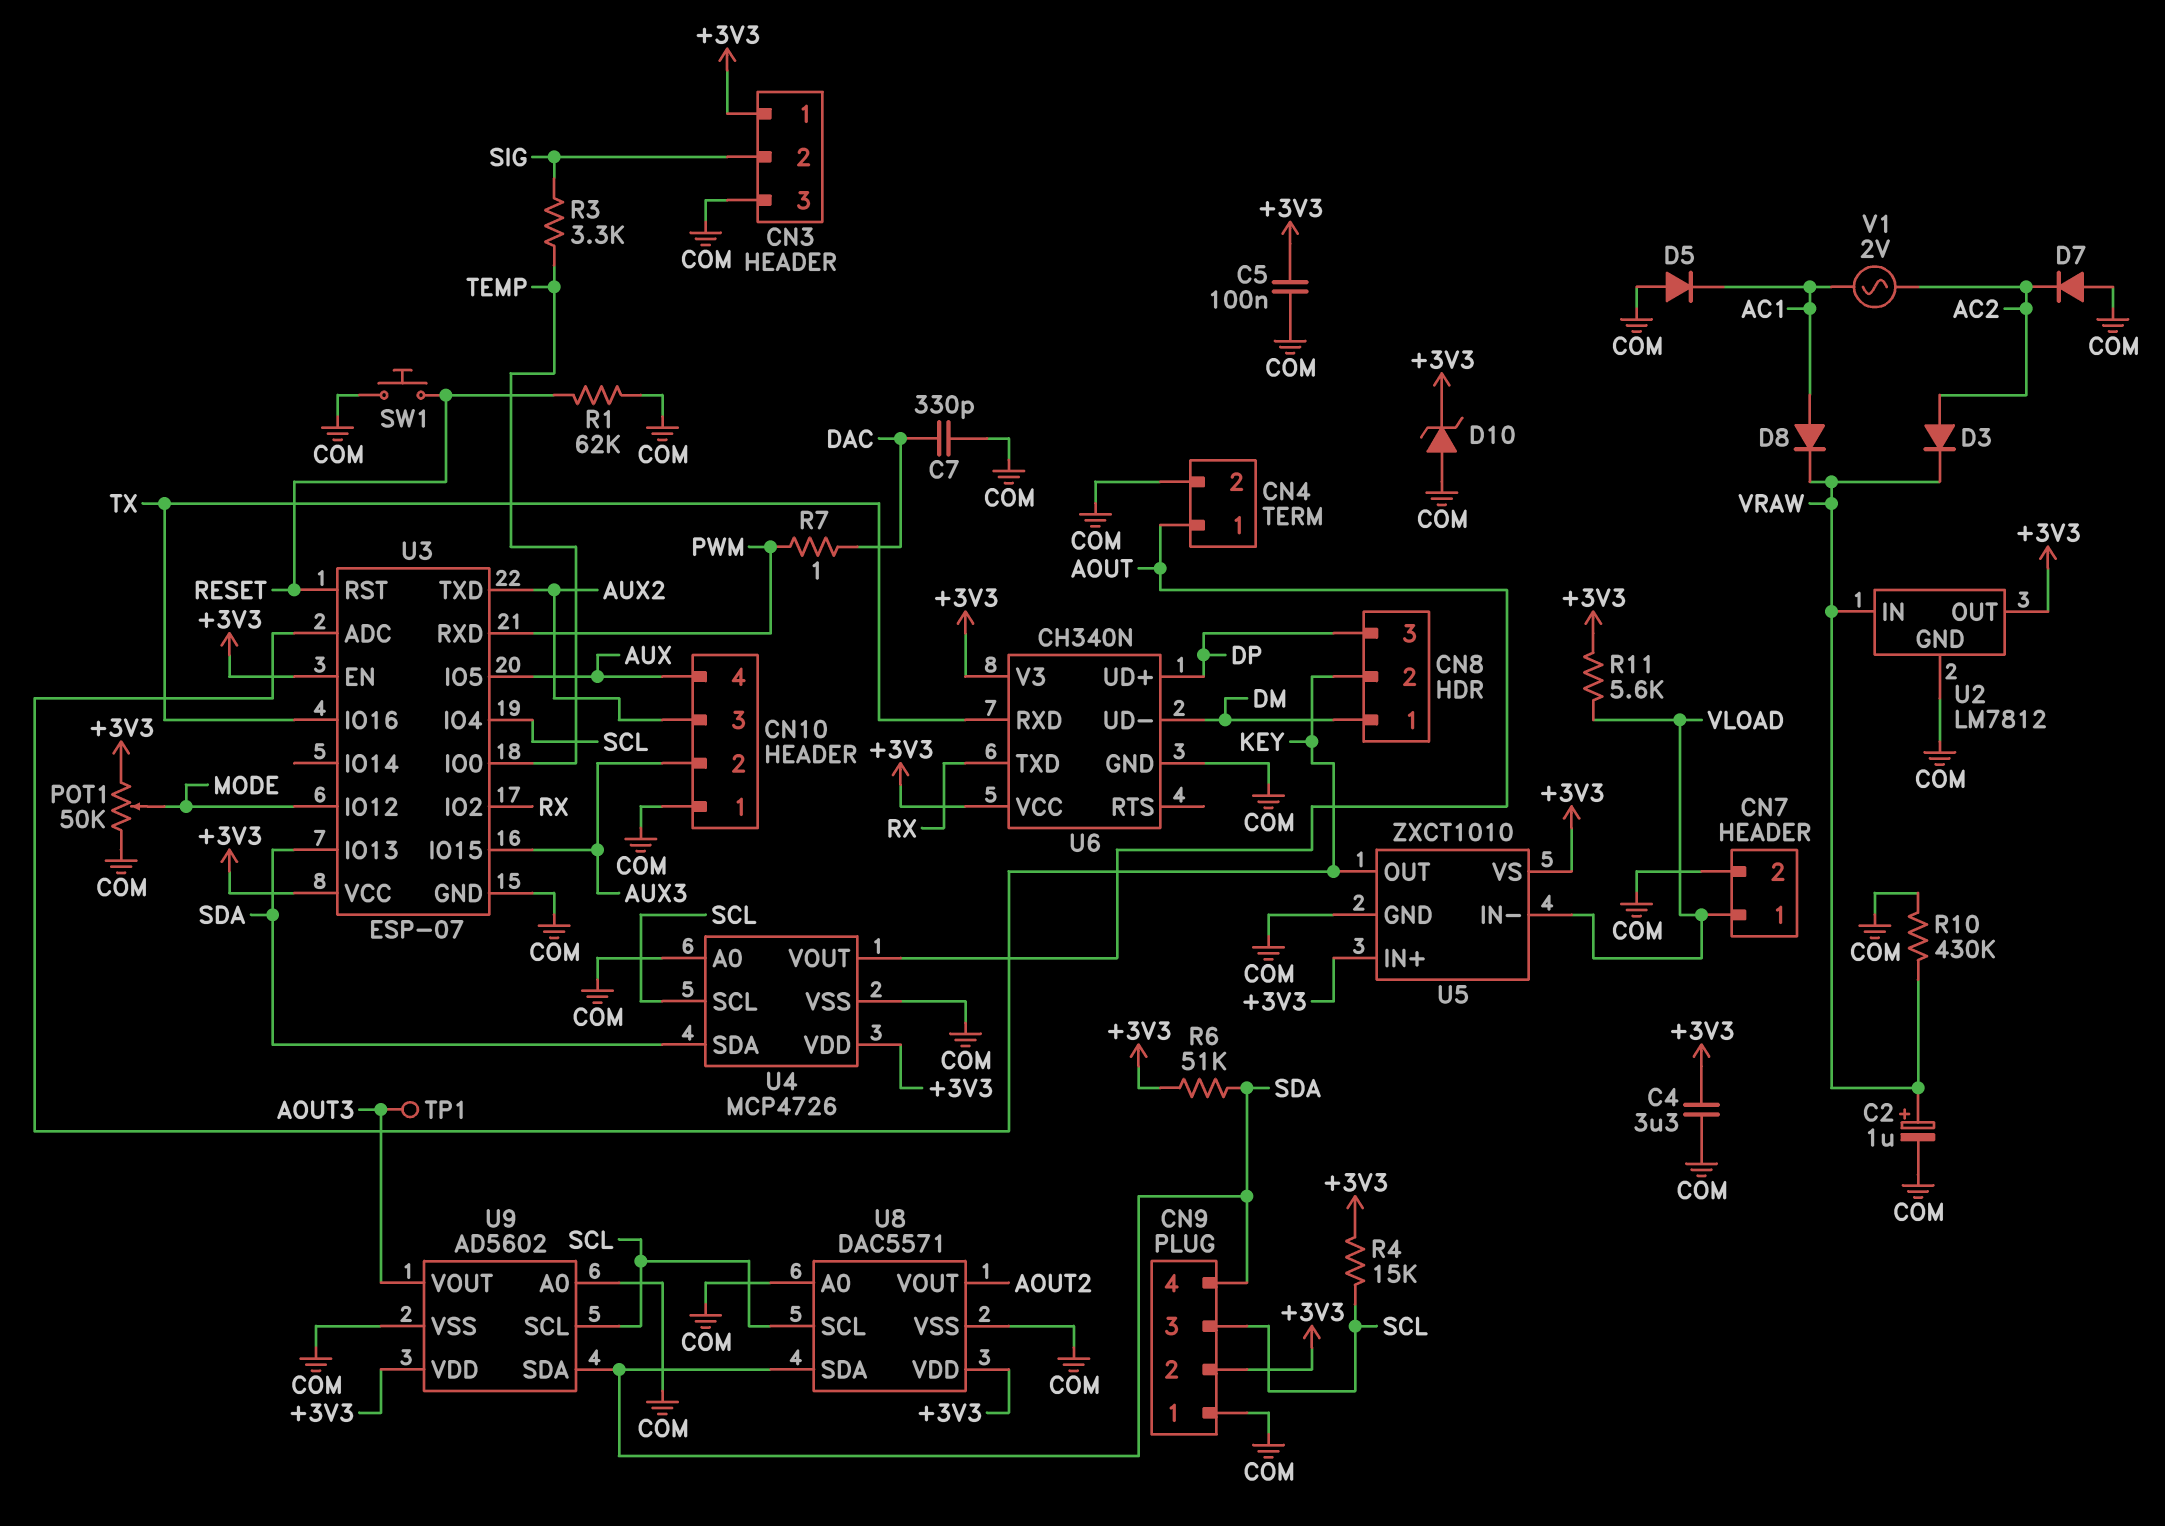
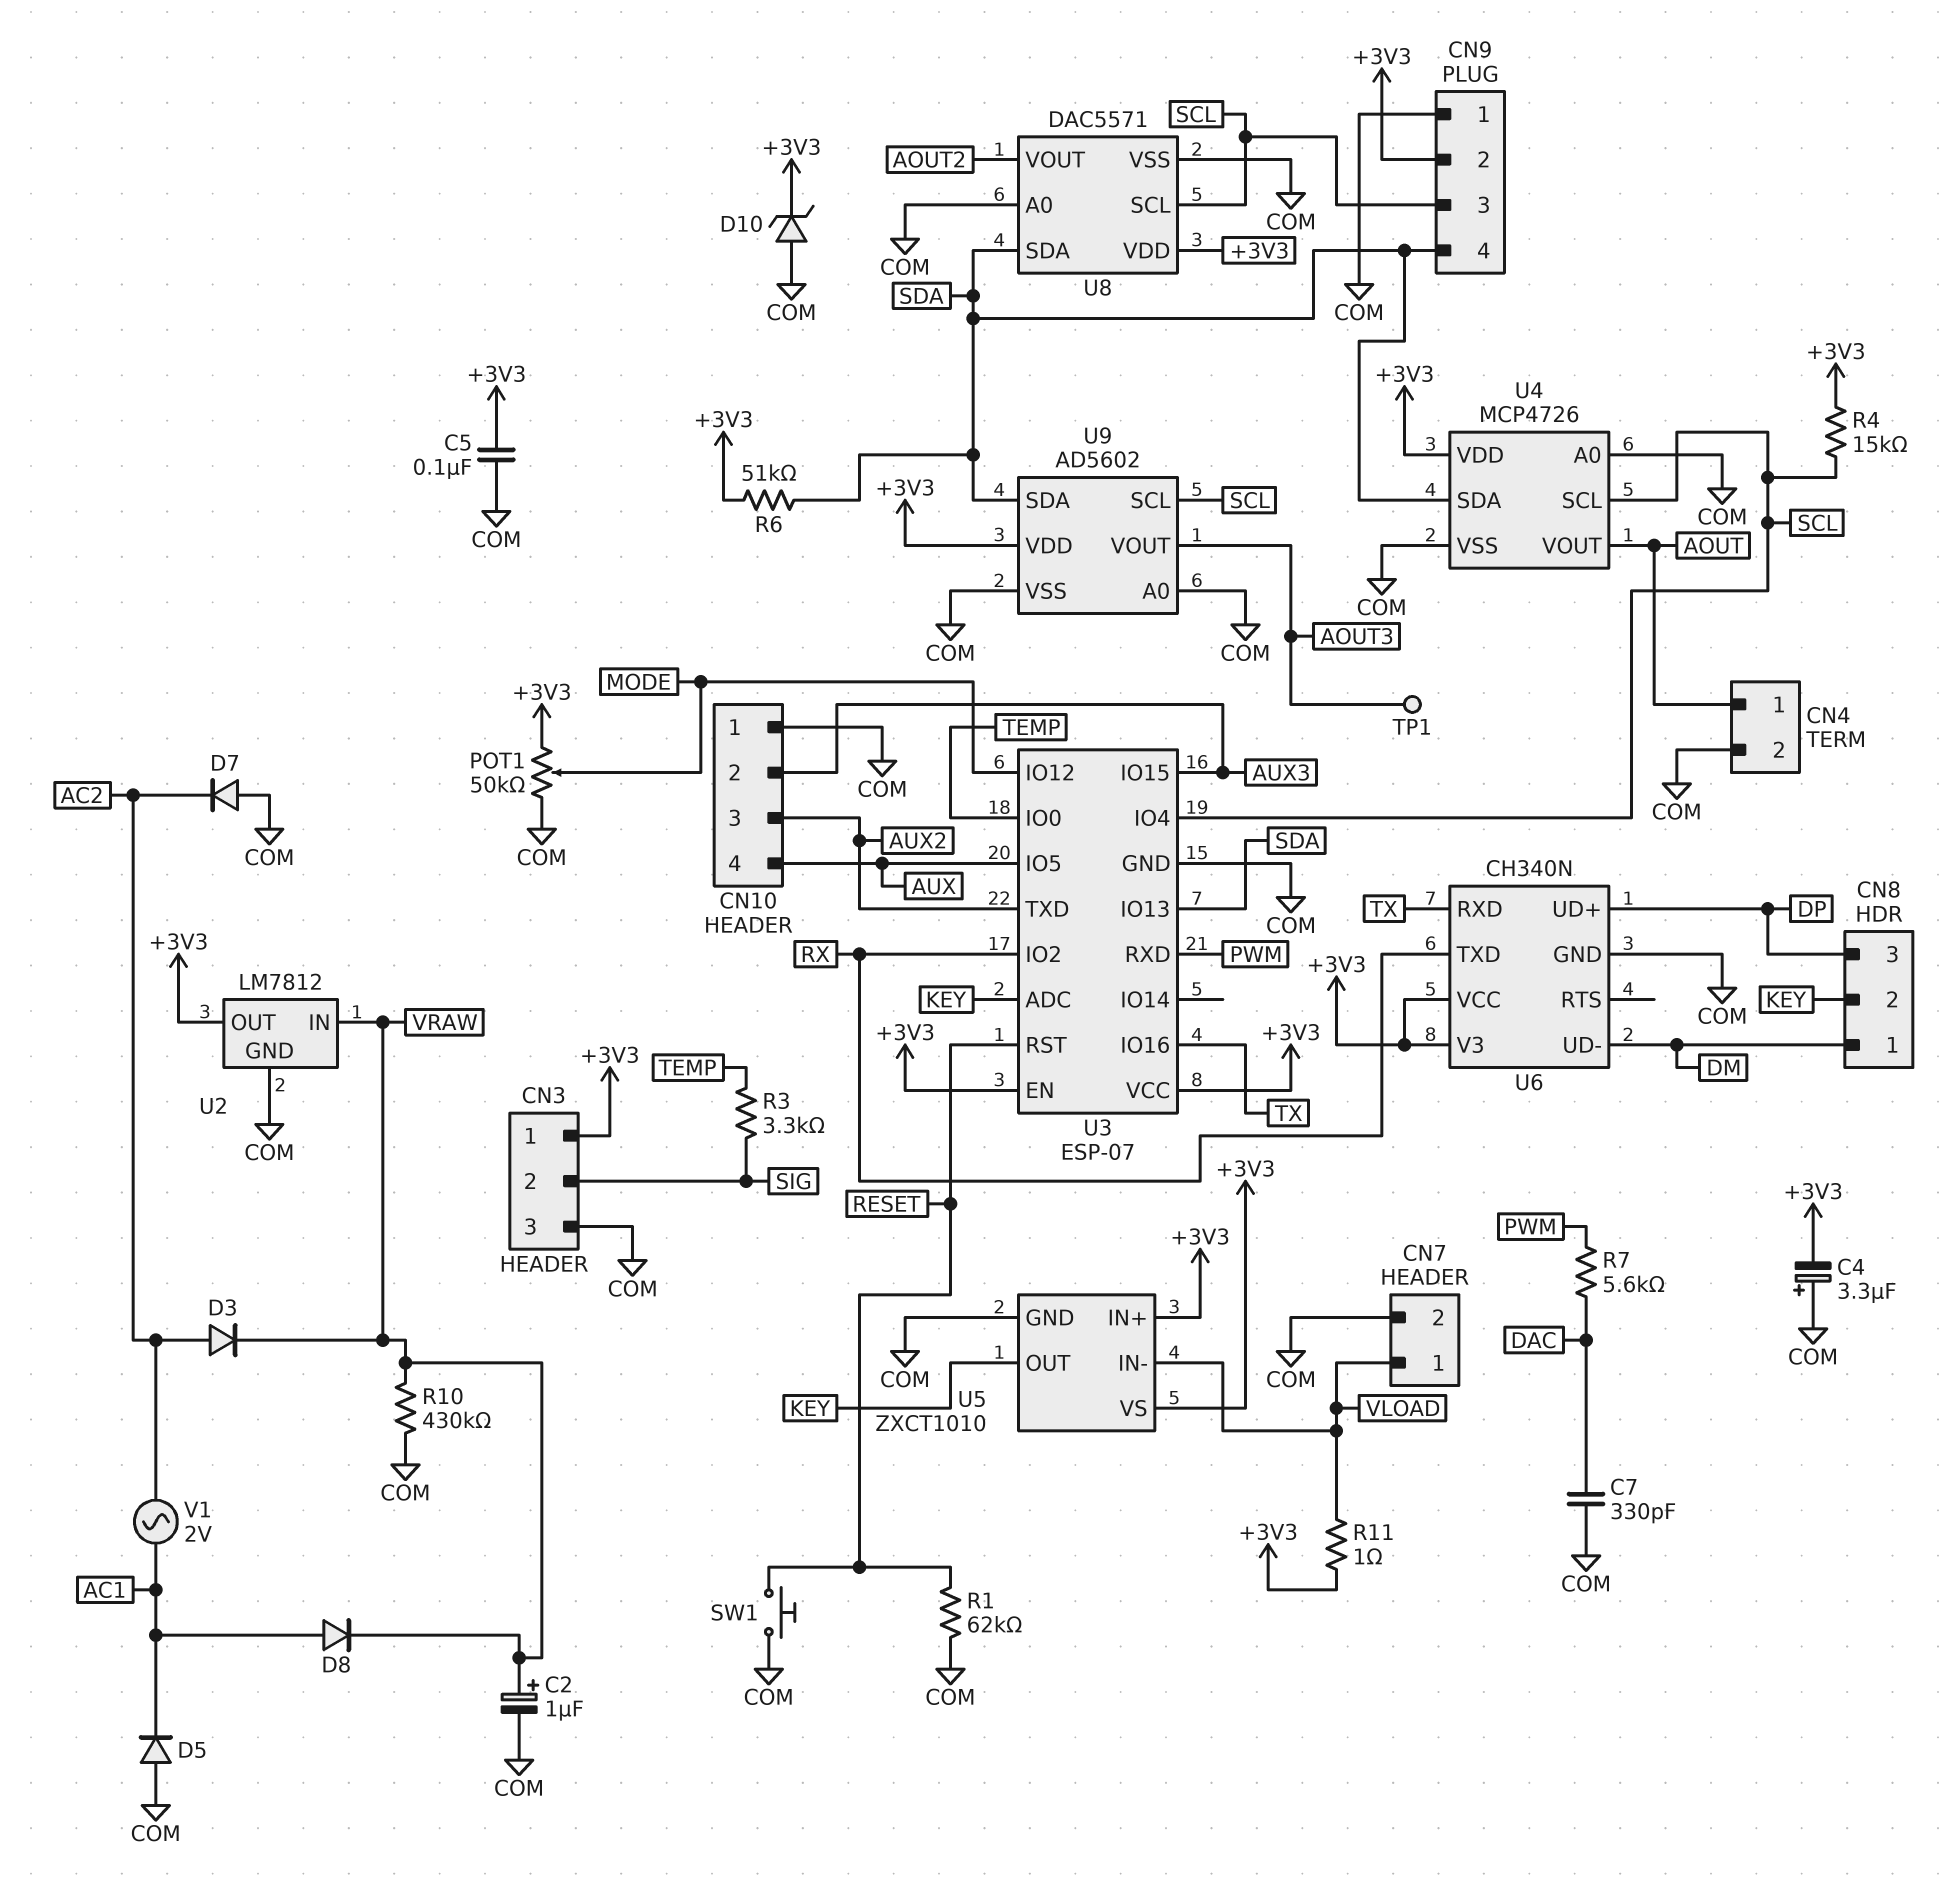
C4: 3.3uF (+3V3, COM) -> 3.3uF (plus COM, minus +3V3)
R7: 1 (DAC, PWM) -> 5.6k (DAC, PWM)
R11: 5.6k (+3V3, VLOAD) -> 1 (+3V3, VLOAD)

